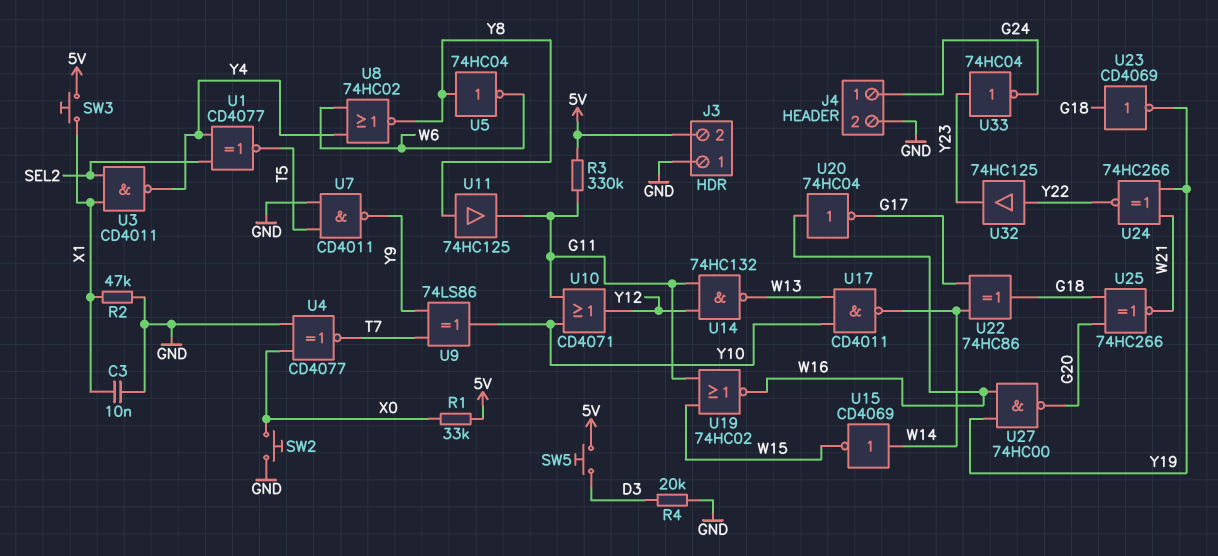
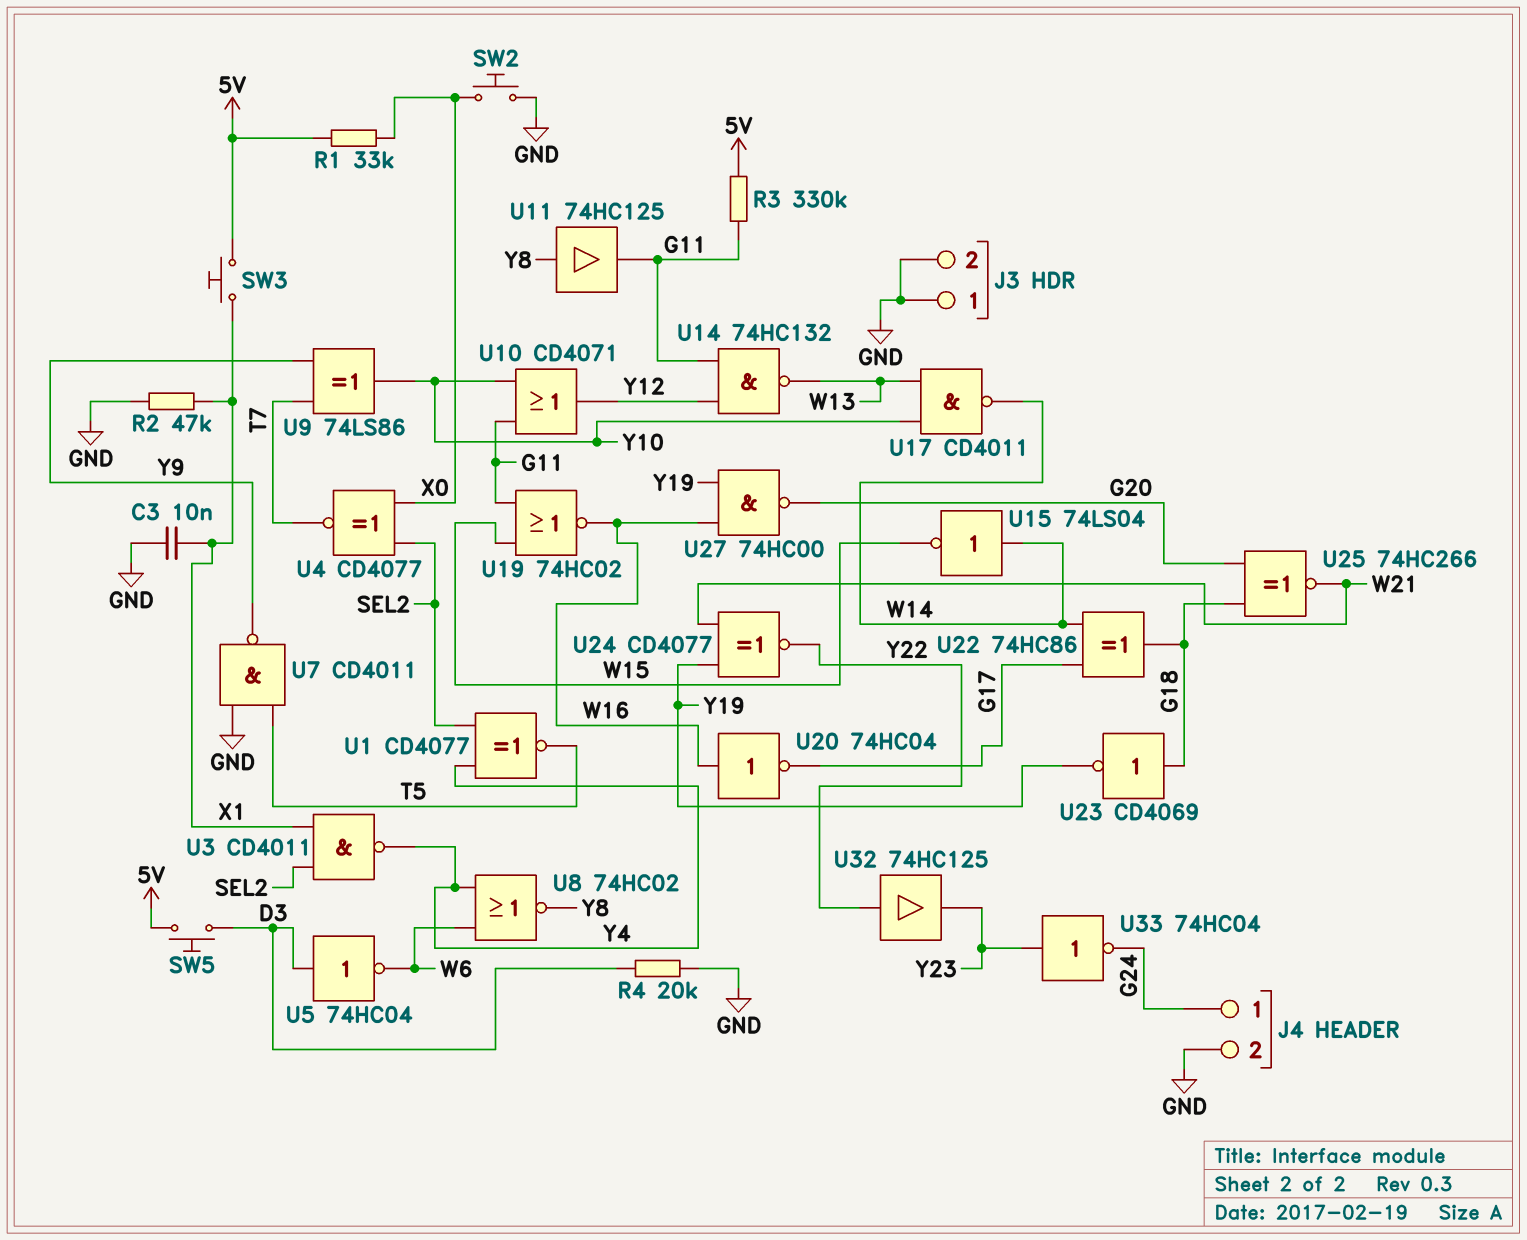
J3 pin 2: 5V -> GND
U4: XNOR CD4077 (in GND, in X0, out T7) -> XNOR CD4077 (in SEL2, in X0, out T7)
U5: NOT 74HC04 (in Y8, out W6) -> NOT 74HC04 (in D3, out W6)
U15: NOT CD4069 (in W14, out W15) -> NOT 74LS04 (in W14, out W15)
U24: XNOR 74HC266 (in W21, in Y19, out Y22) -> XNOR CD4077 (in W21, in Y19, out Y22)

